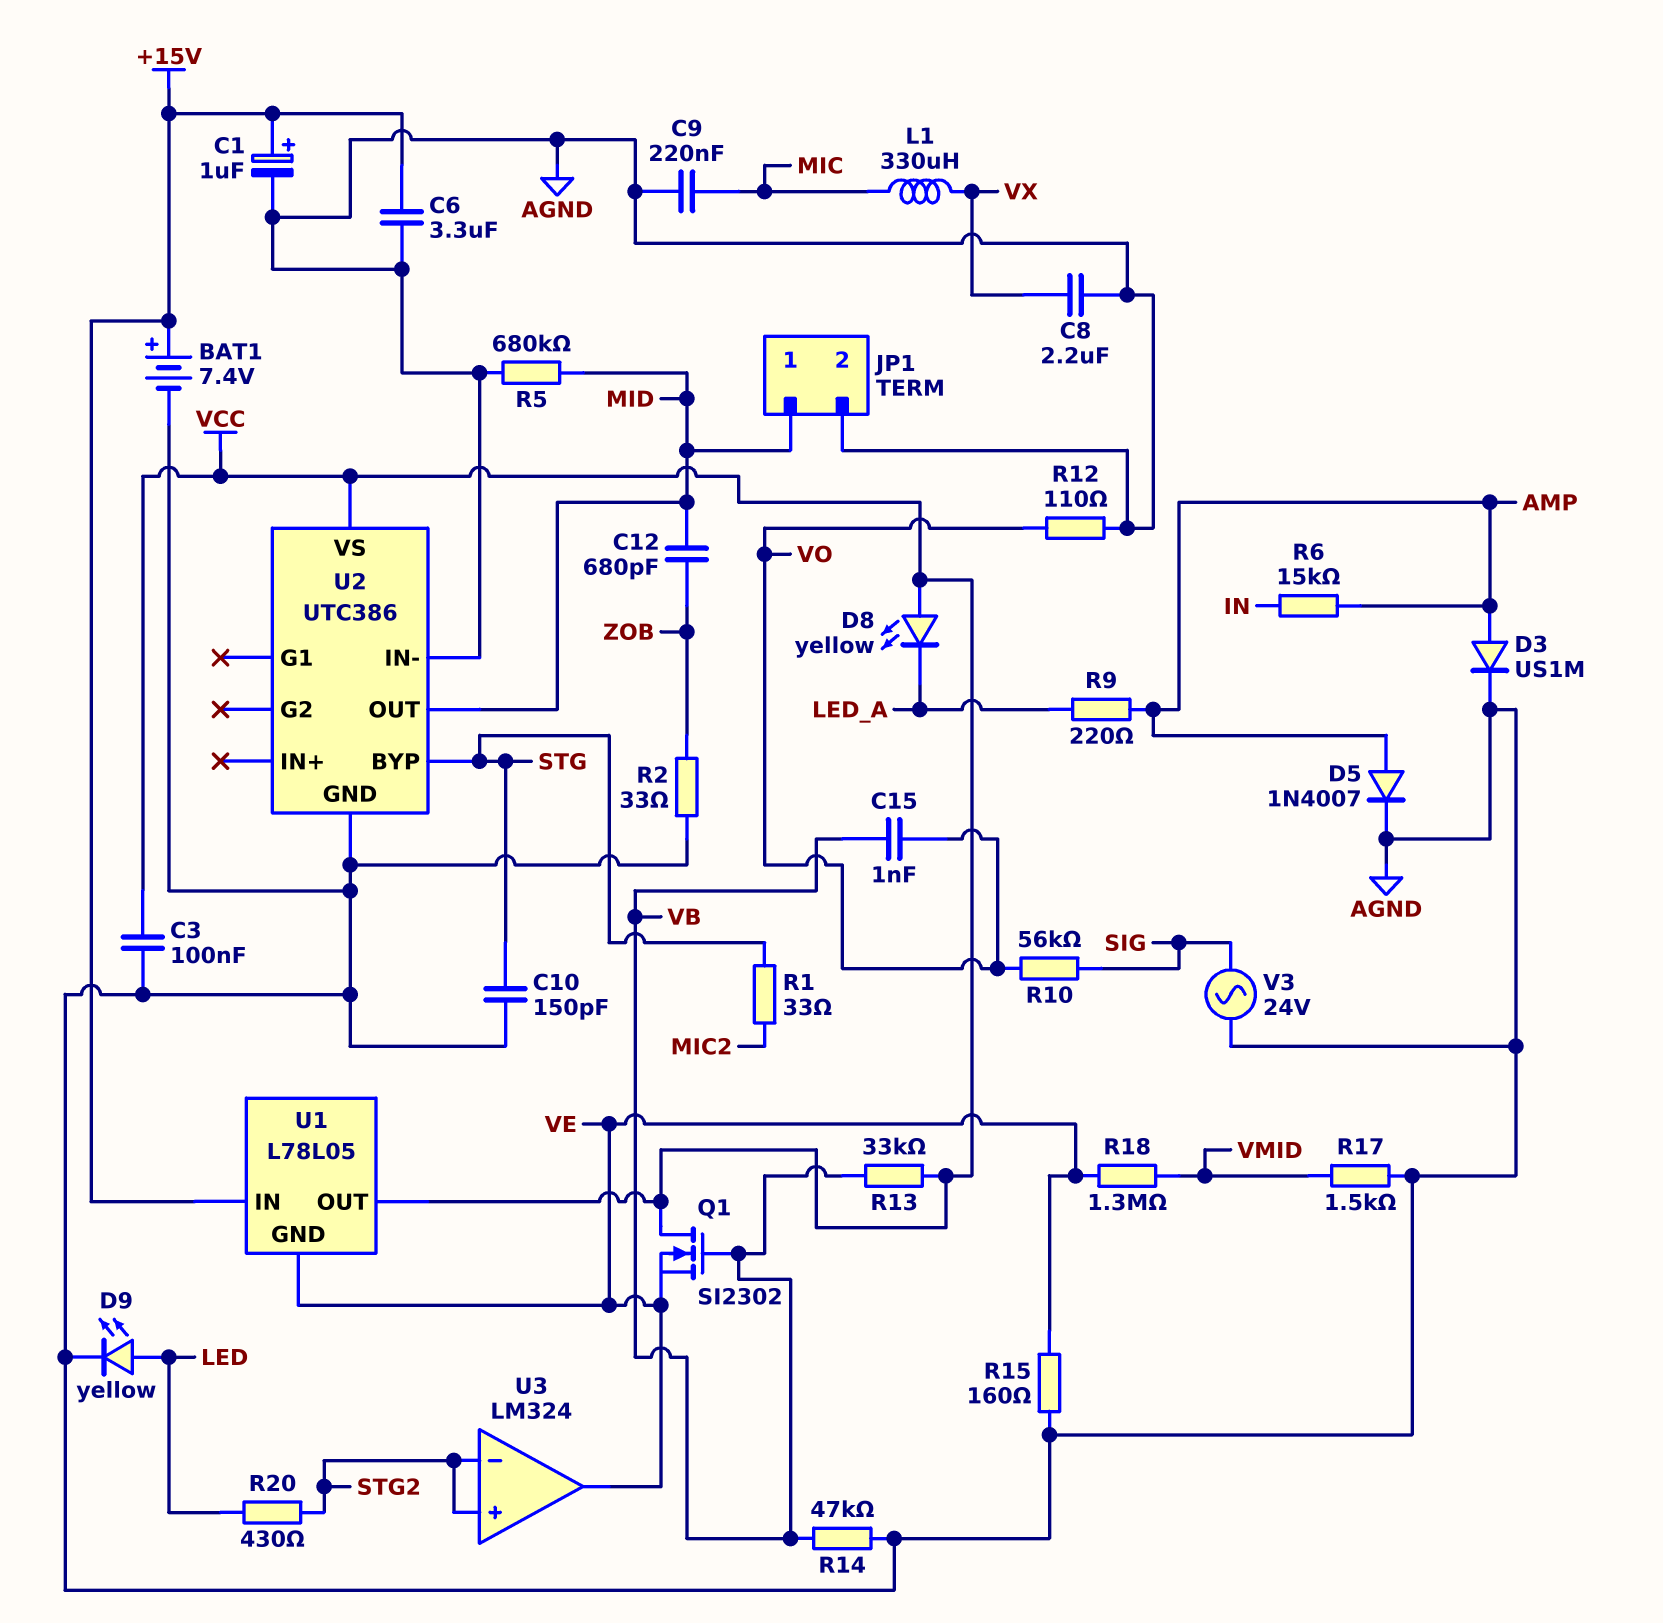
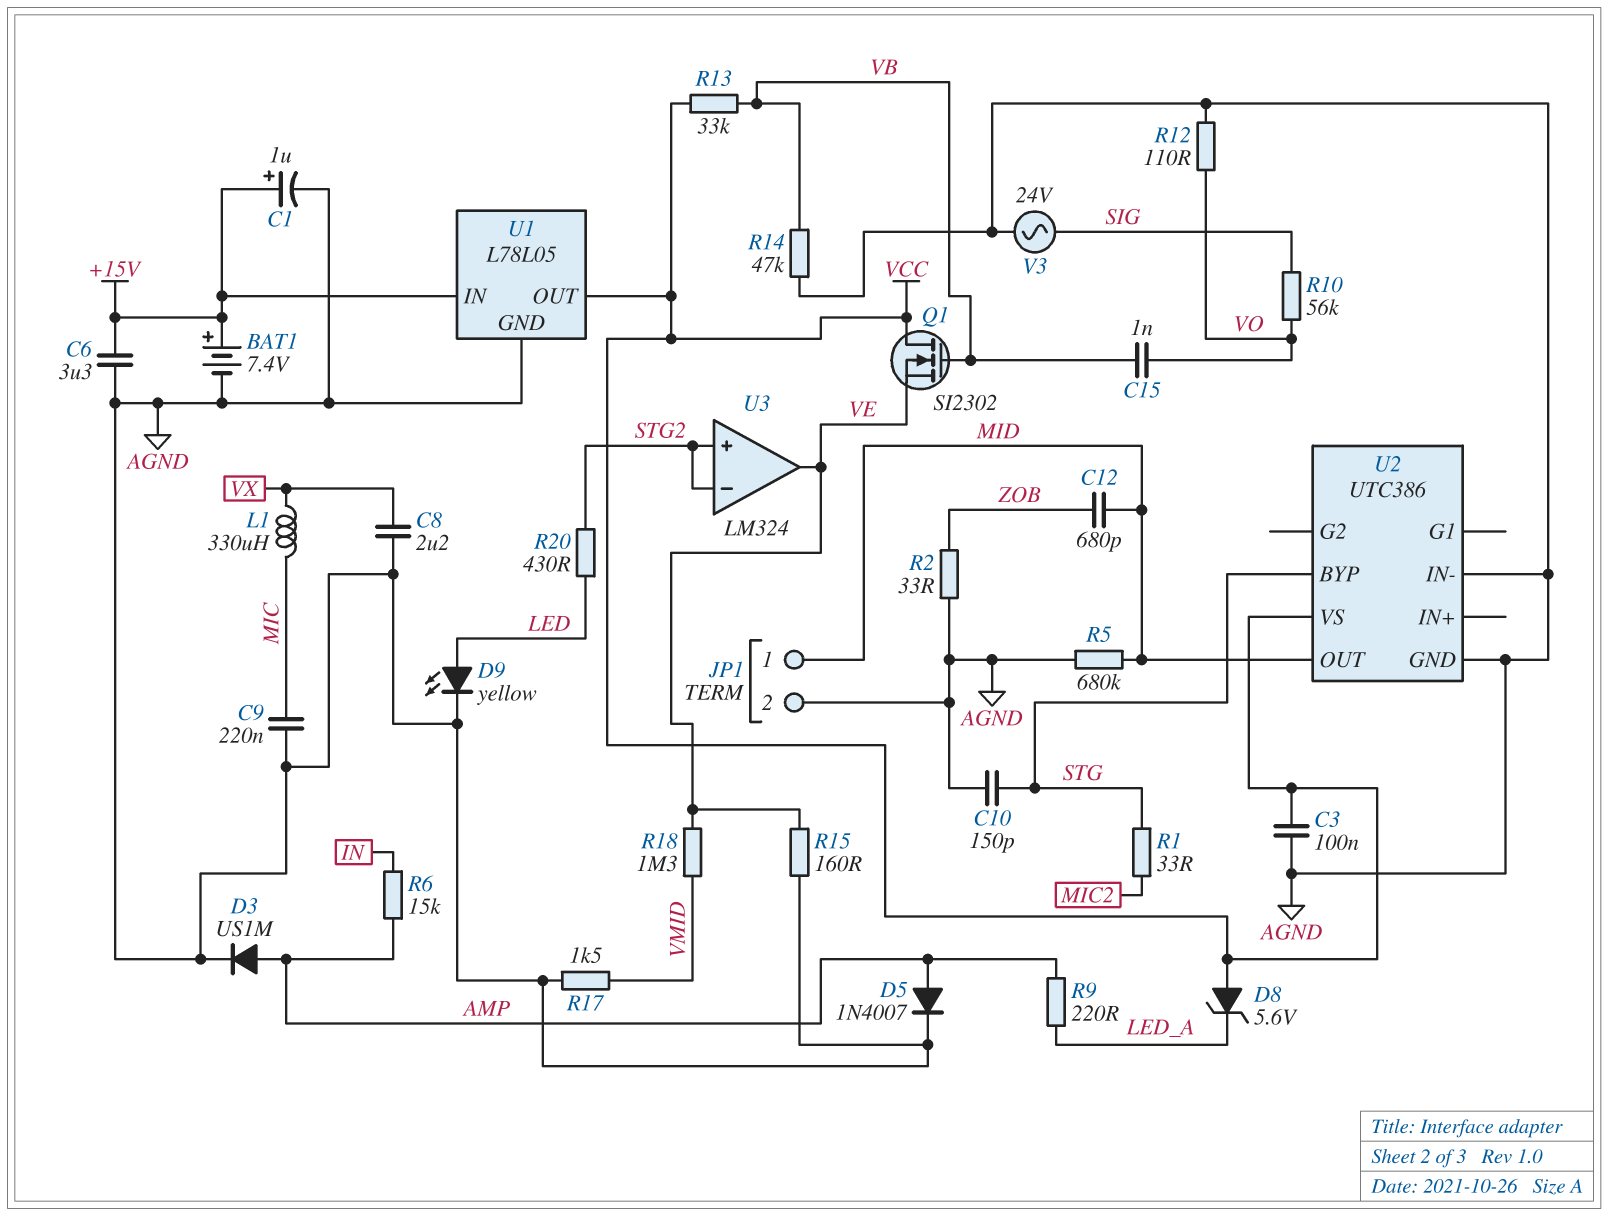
D8: LED yellow (A VCC, K LED_A) -> zener 5.6V (A VCC, K LED_A)
U1 pin GND: VE -> AGND

